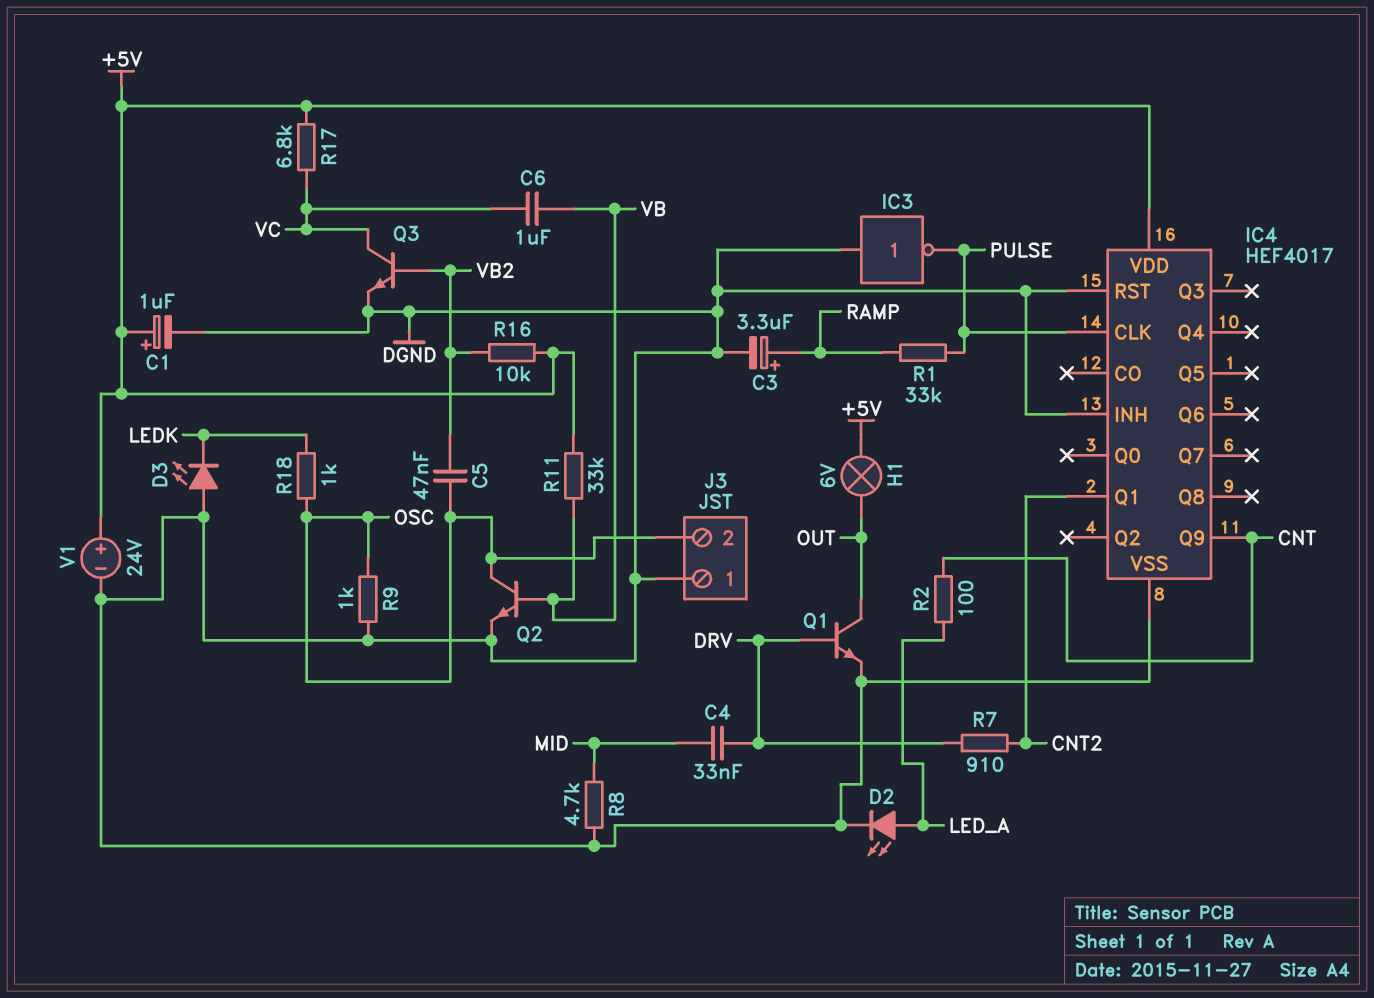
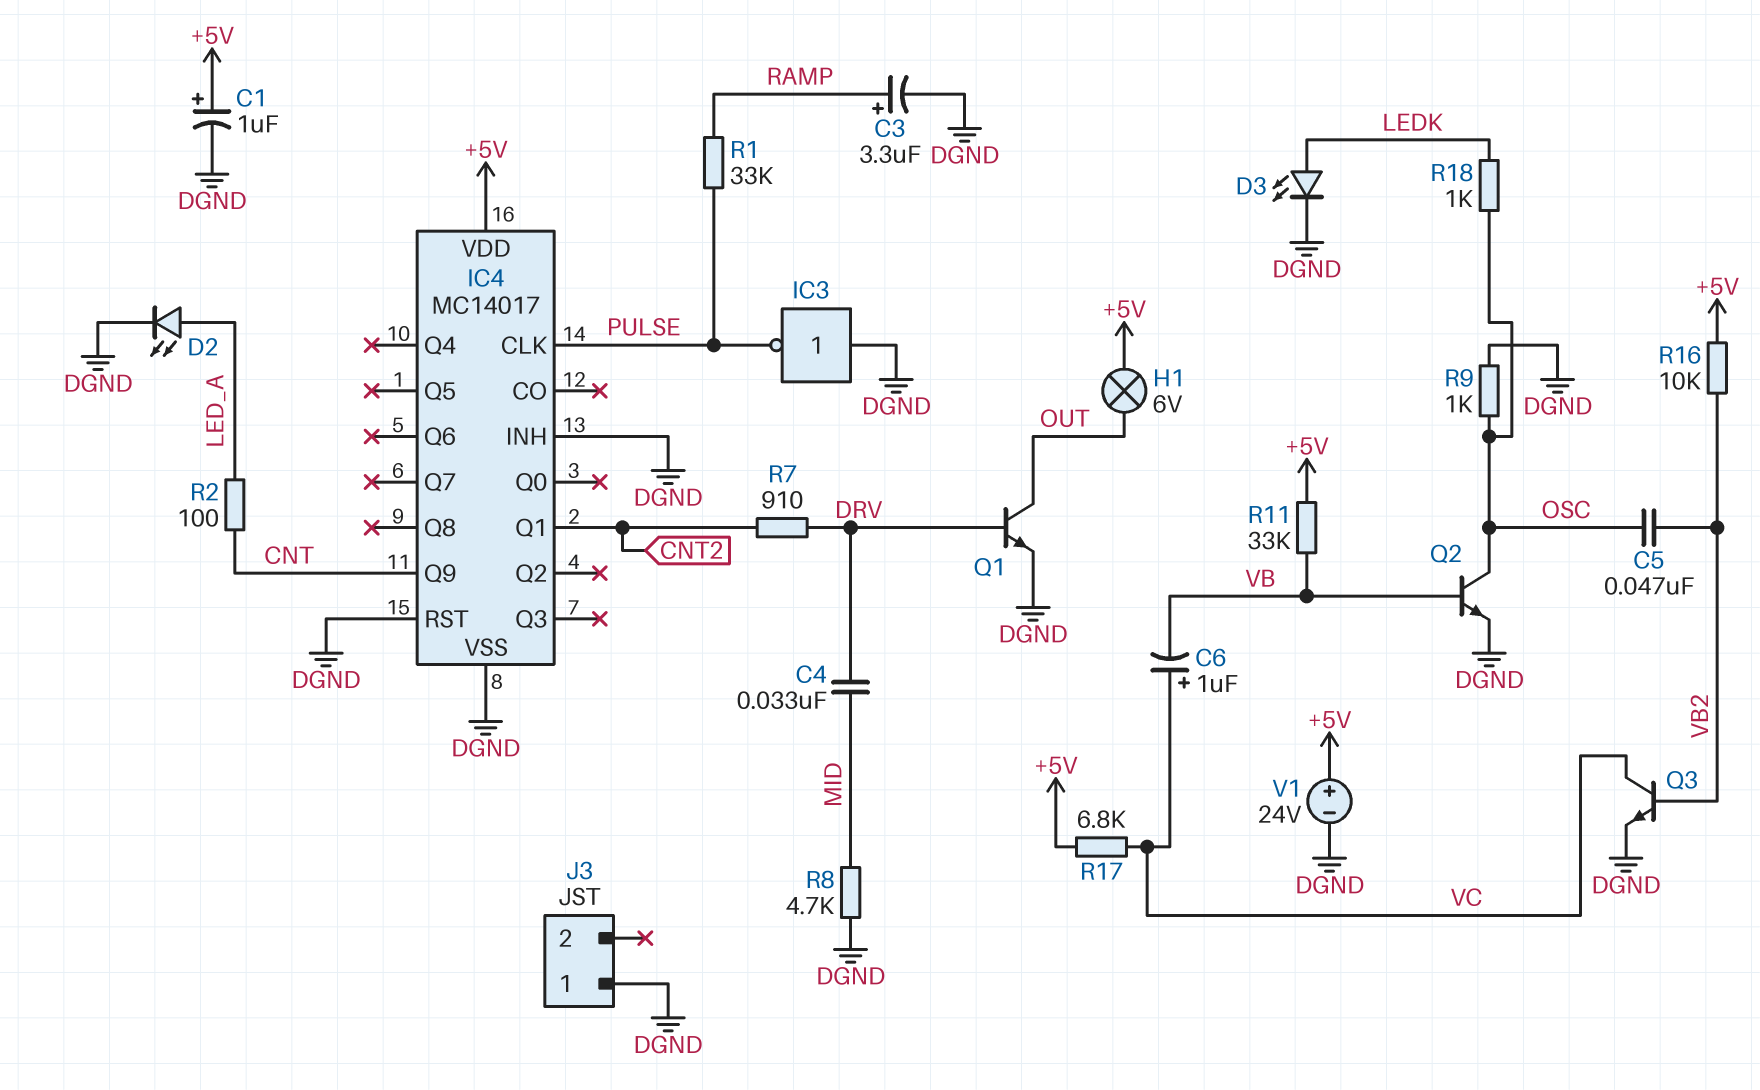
C6: 1uF (VB, VC) -> 1uF (plus VC, minus VB)
D3: LED (A DGND, K LEDK) -> LED (A LEDK, K DGND)
IC4: HEF4017 -> MC14017
J3 pin 2: OSC -> none

